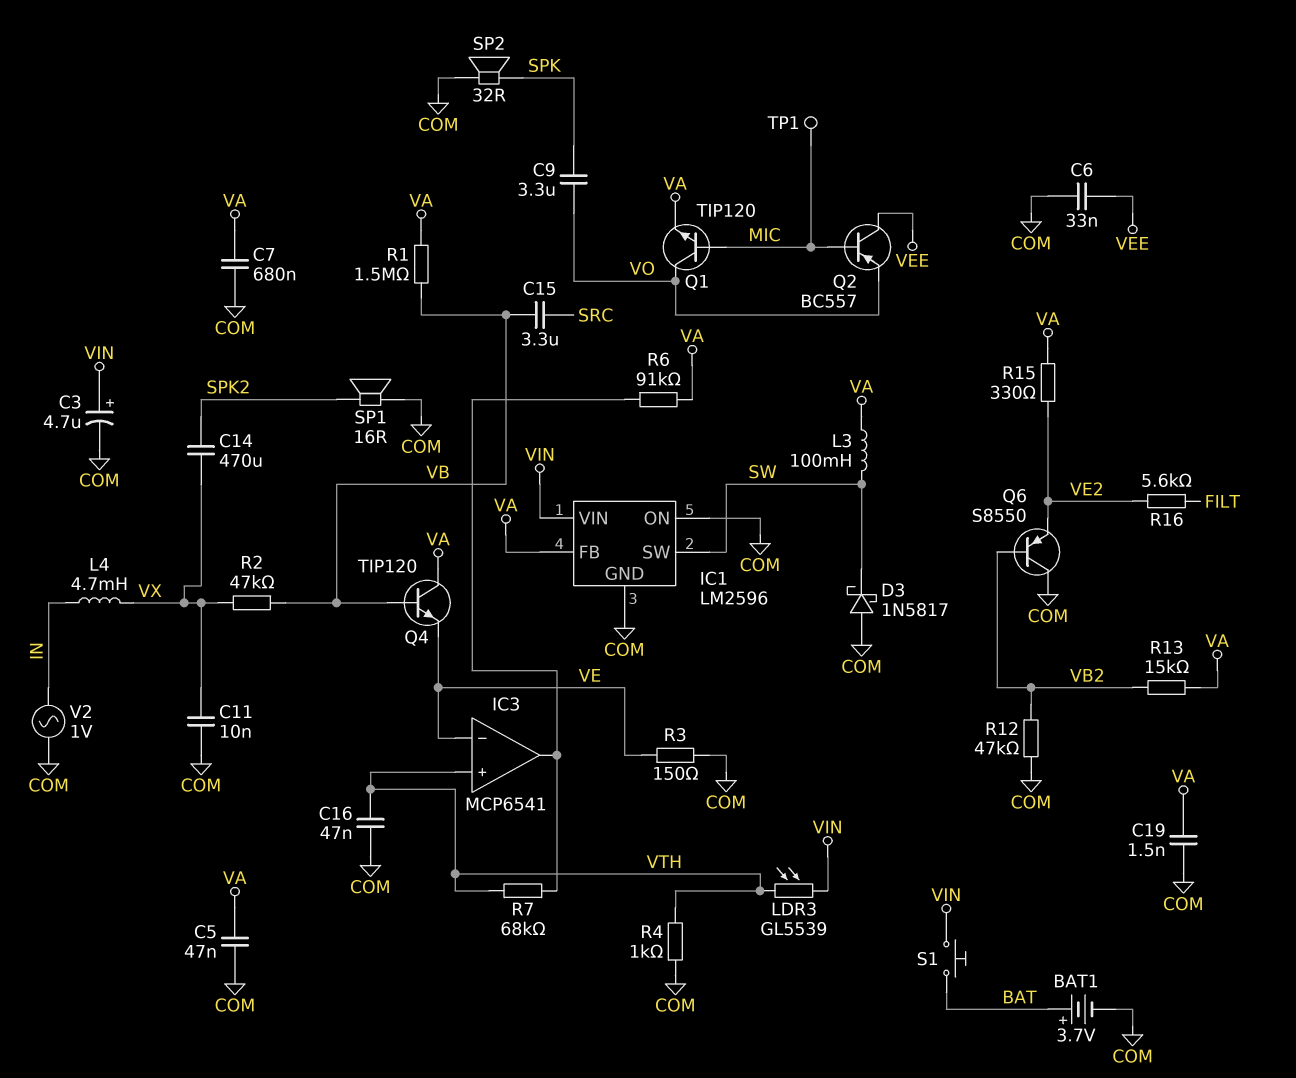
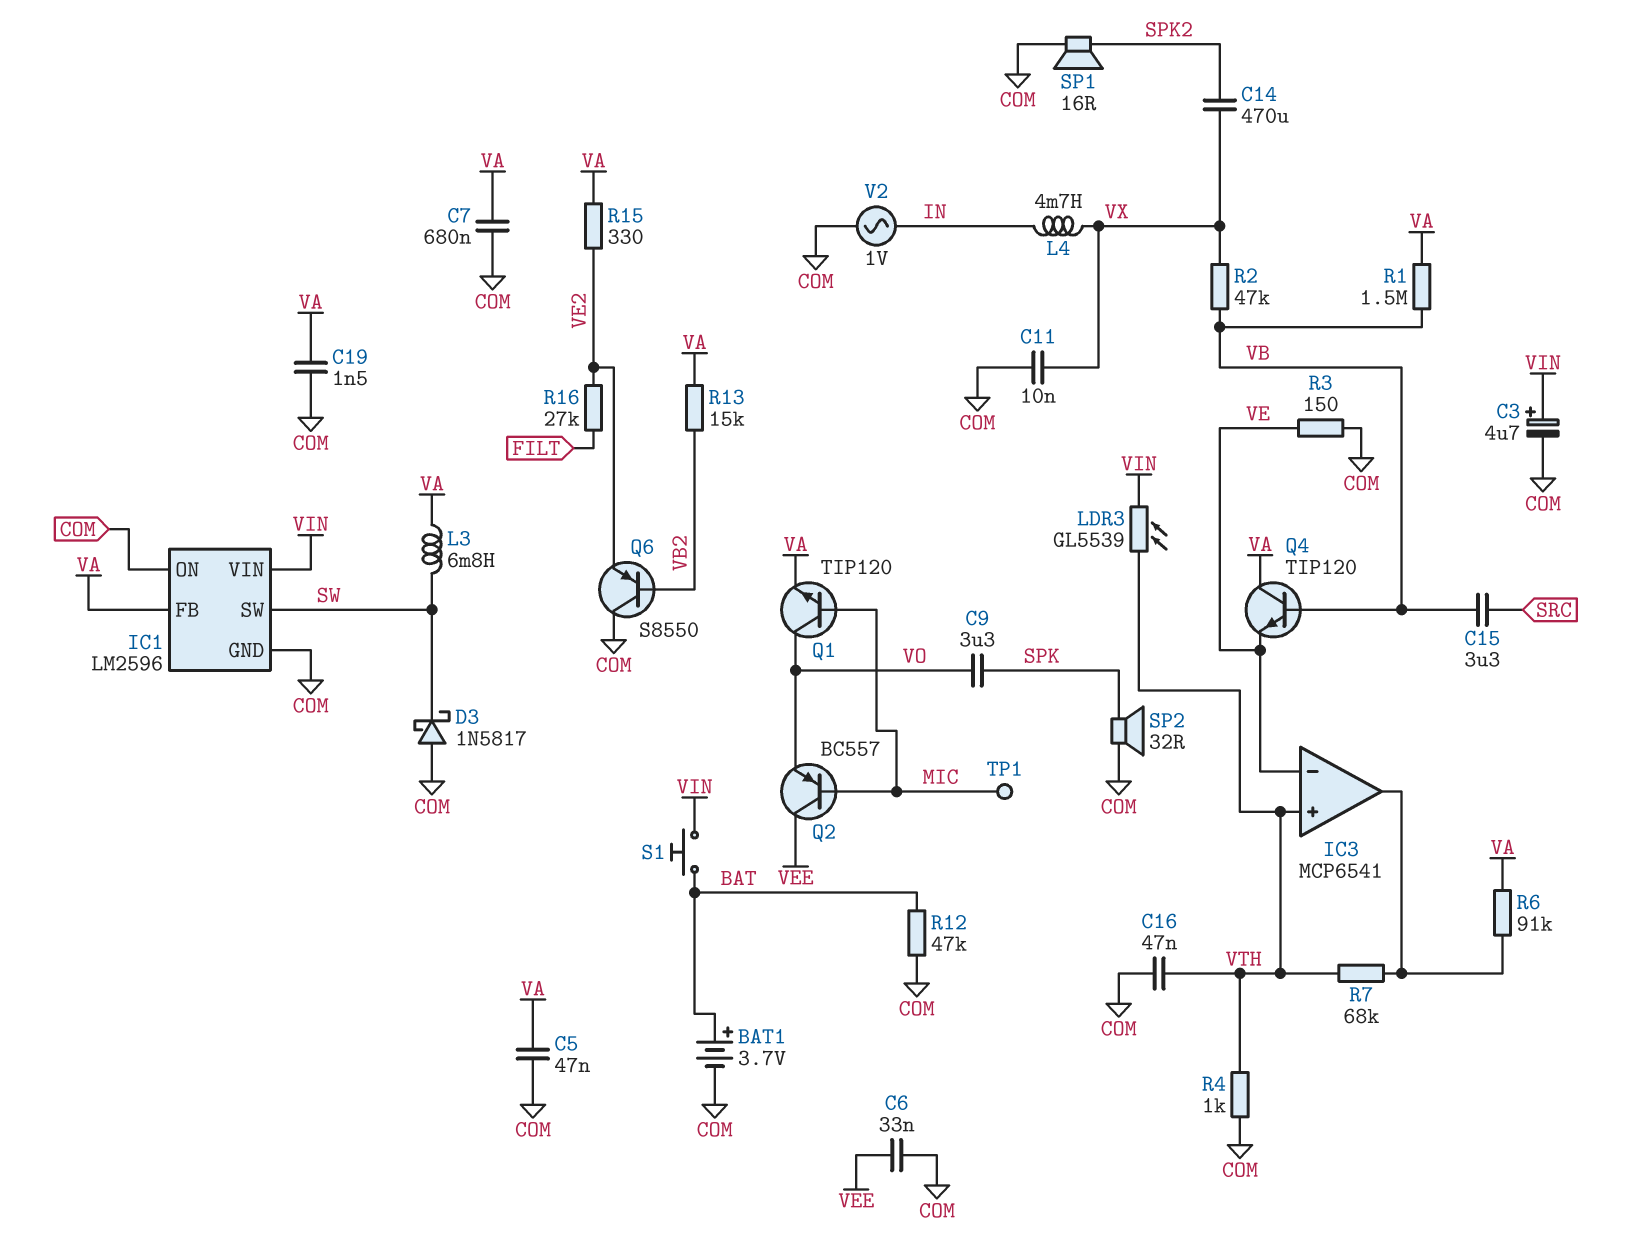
L3: 100mH (SW, VA) -> 6.8mH (SW, VA)
R12: 47k (COM, VB2) -> 47k (BAT, COM)
R16: 5.6k (FILT, VE2) -> 27k (FILT, VE2)

